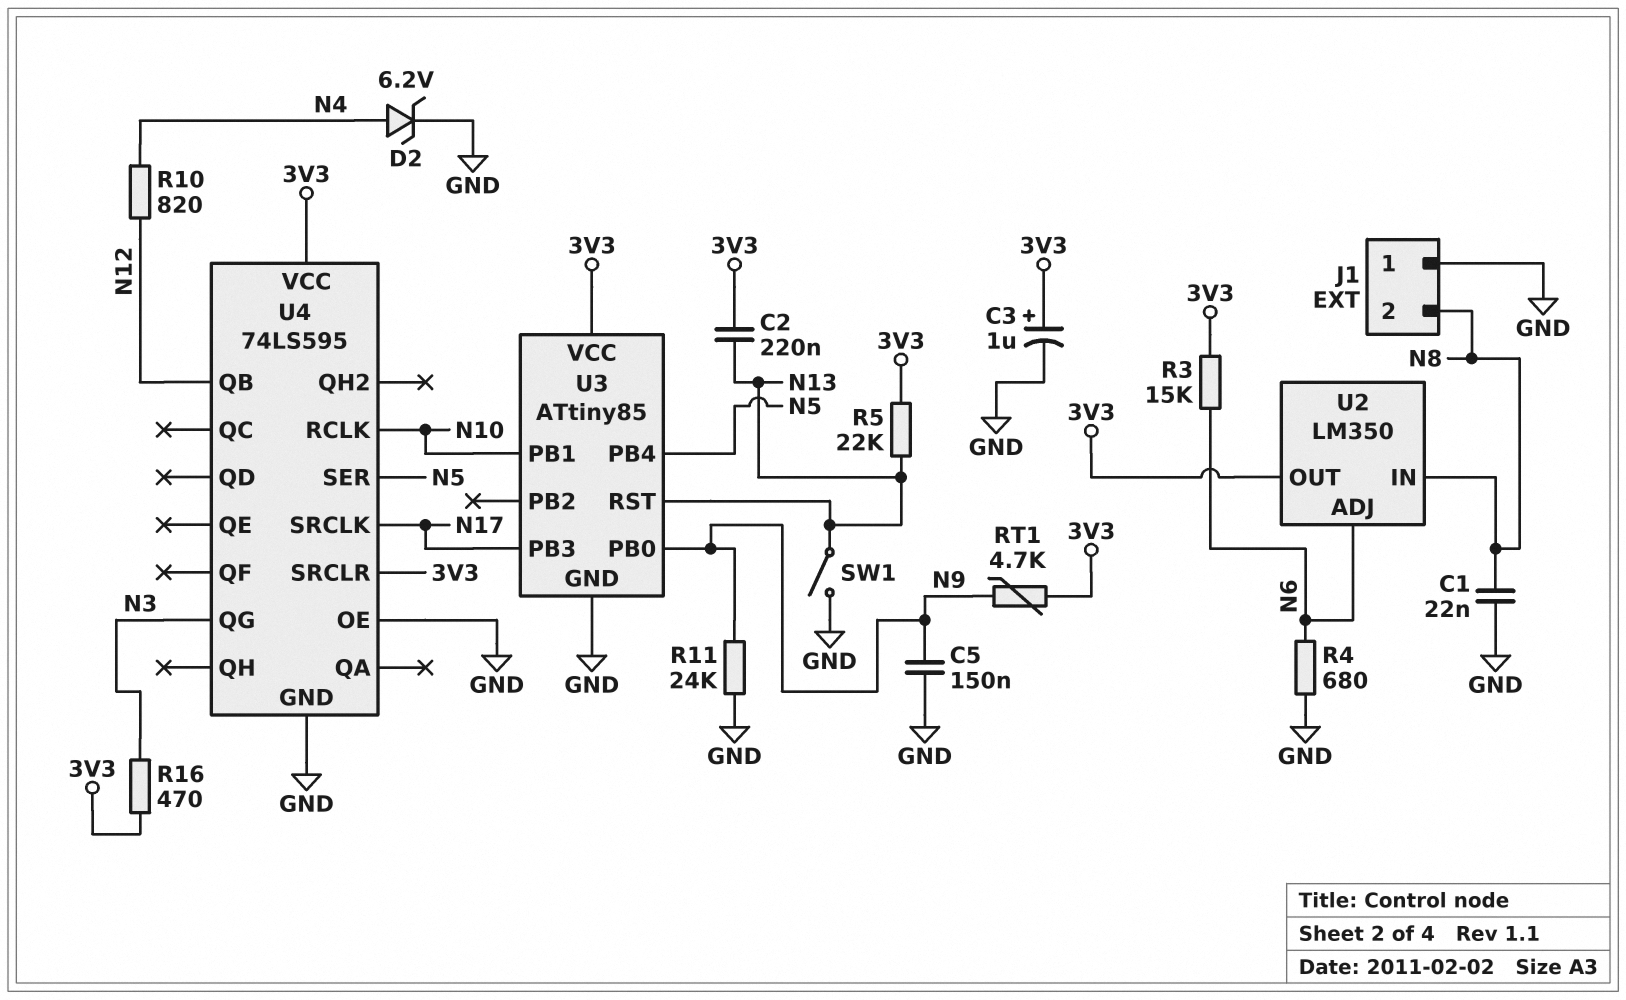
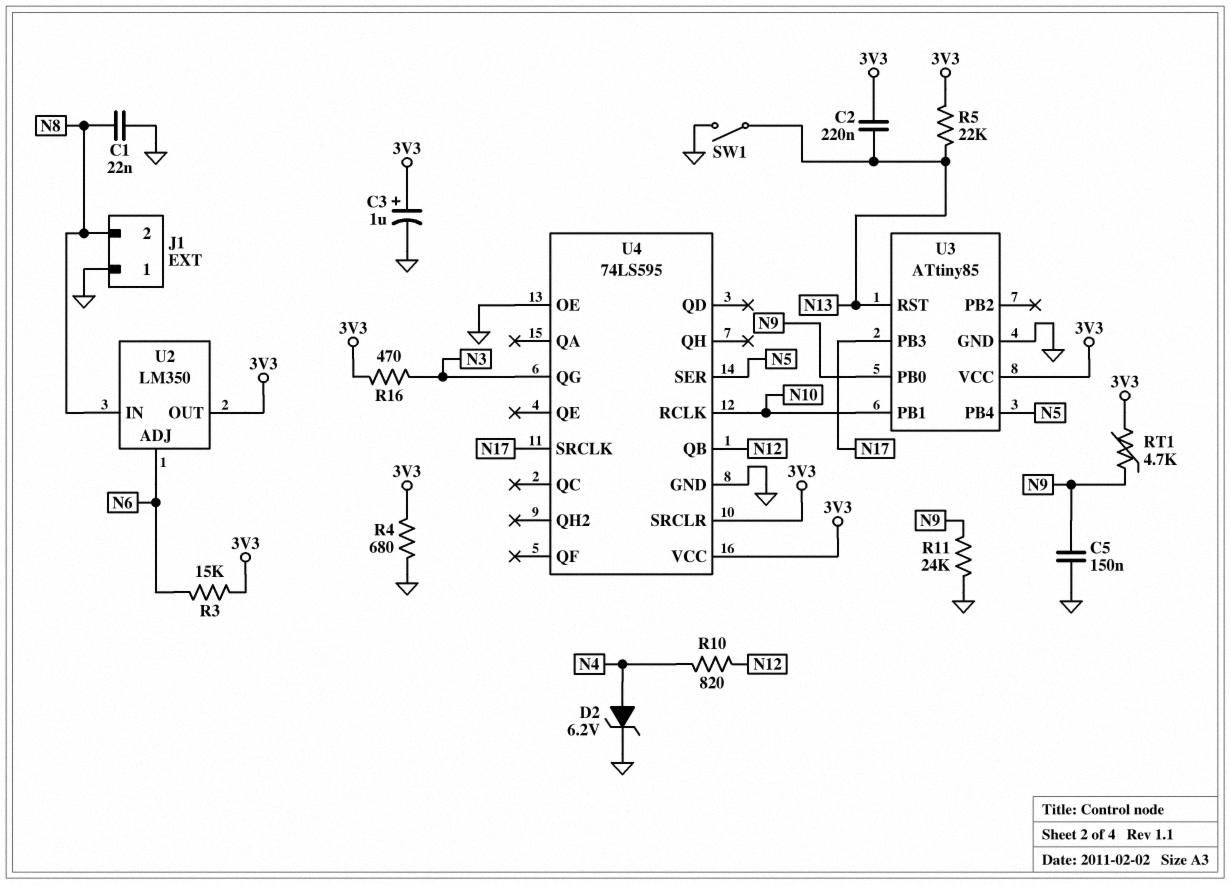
R4: 680 (GND, N6) -> 680 (3V3, GND)

